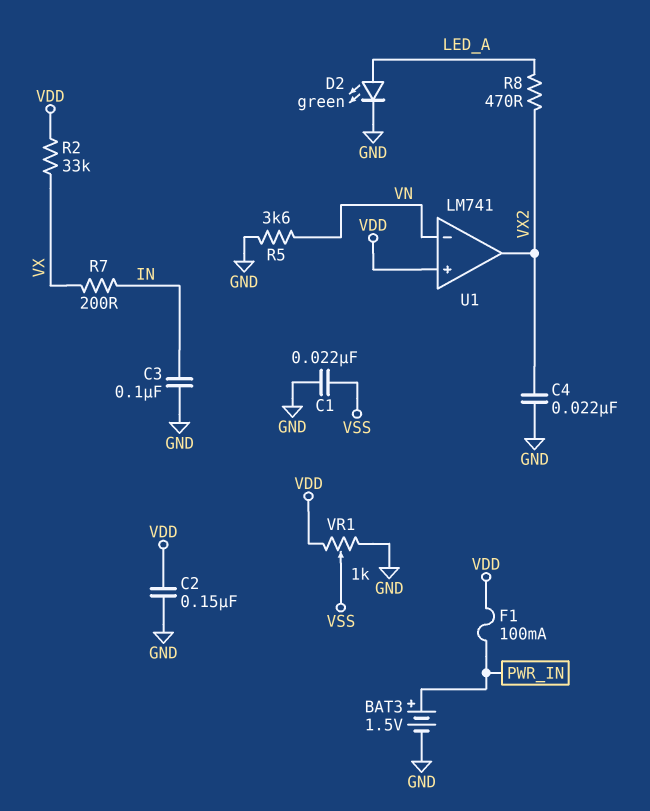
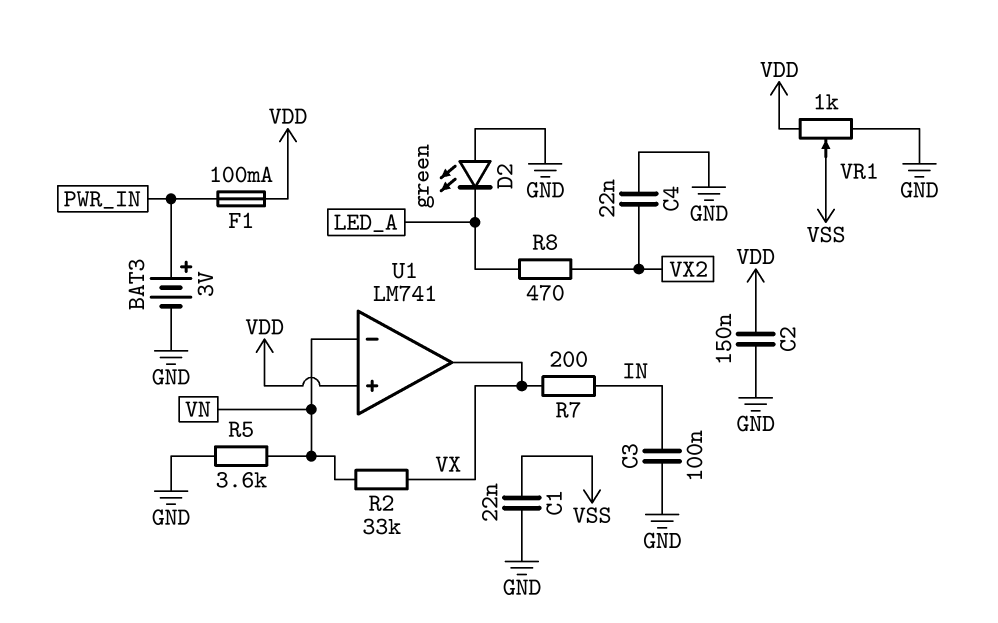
BAT3: 1.5V (plus PWR_IN, minus GND) -> 3V (plus PWR_IN, minus GND)
D2: LED green (A LED_A, K GND) -> LED green (A GND, K LED_A)
R2: 33k (VDD, VX) -> 33k (VN, VX)
U1 pin out: VX2 -> VX

